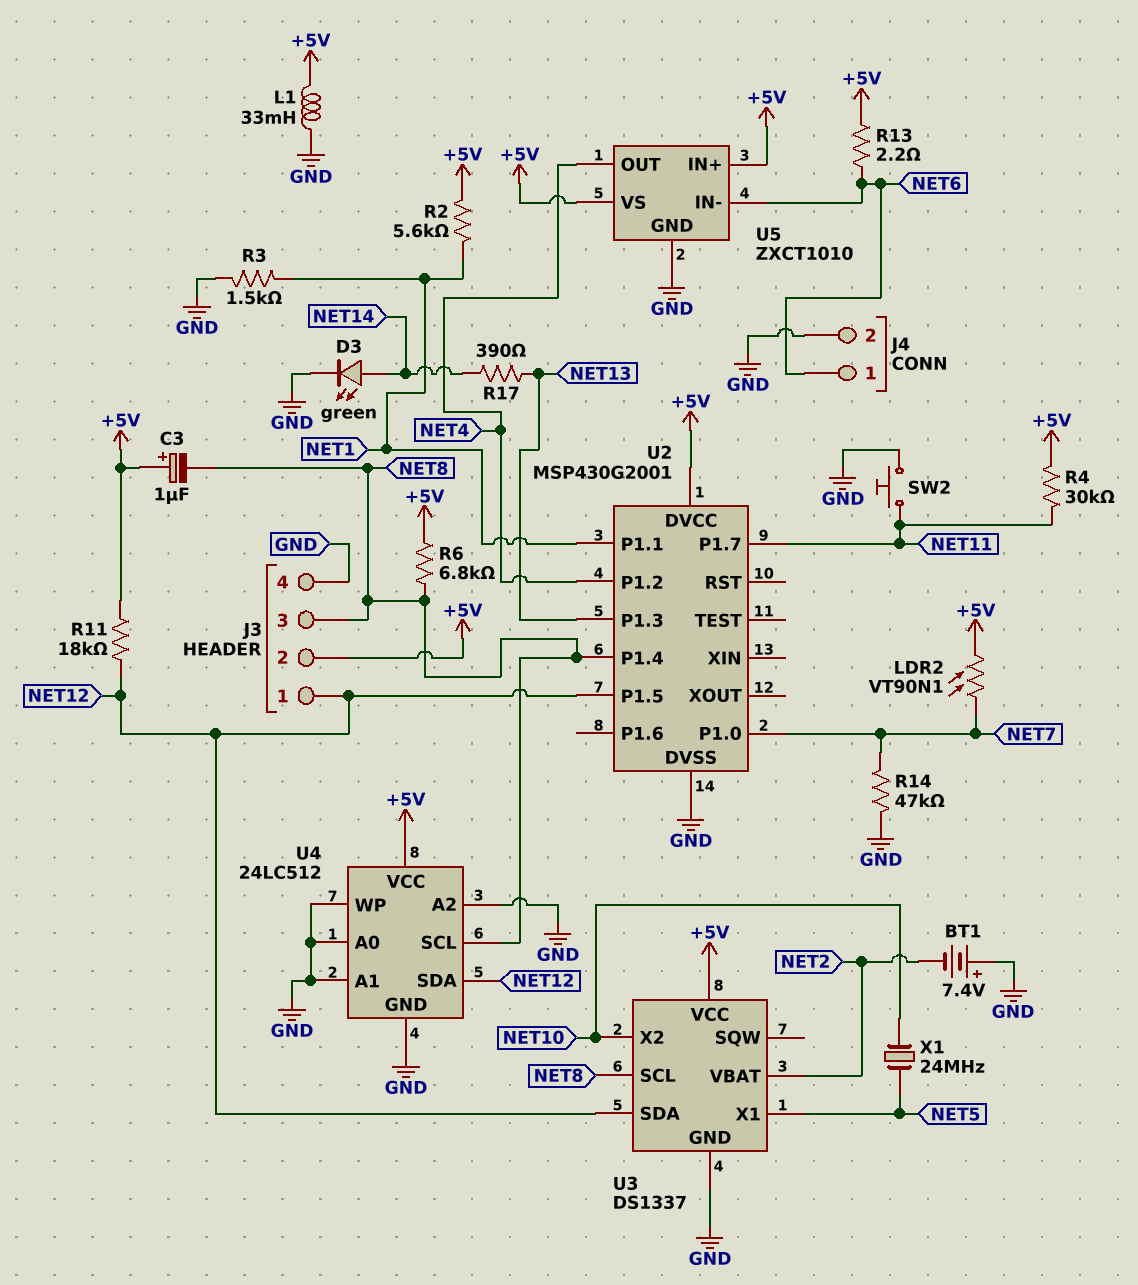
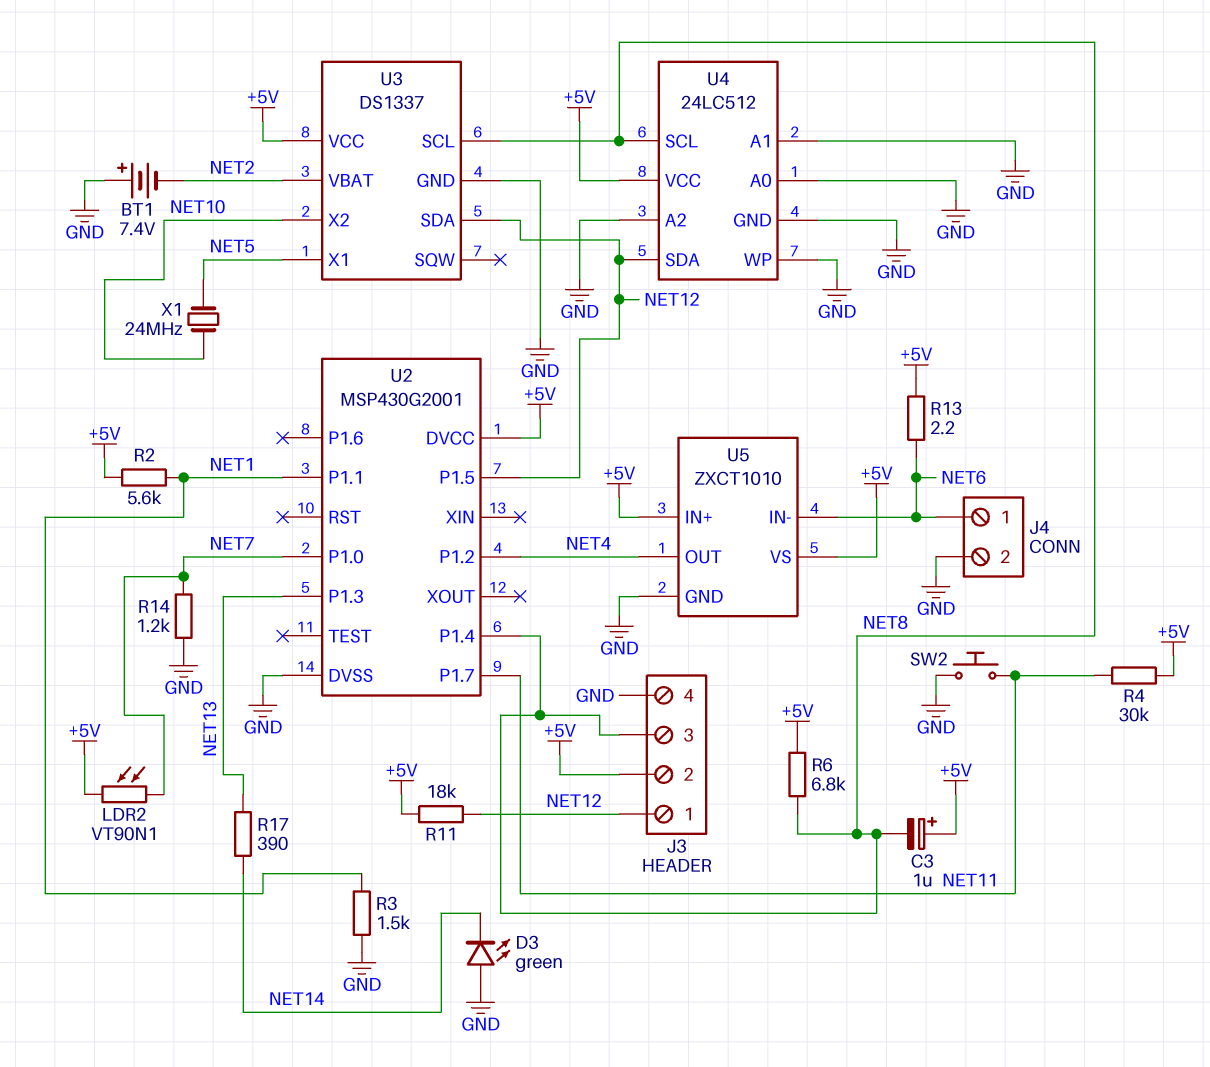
D3: LED green (A NET14, K GND) -> LED green (A GND, K NET14)
L1: 33mH (+5V, GND) -> none
R14: 47k (GND, NET7) -> 1.2k (GND, NET7)

